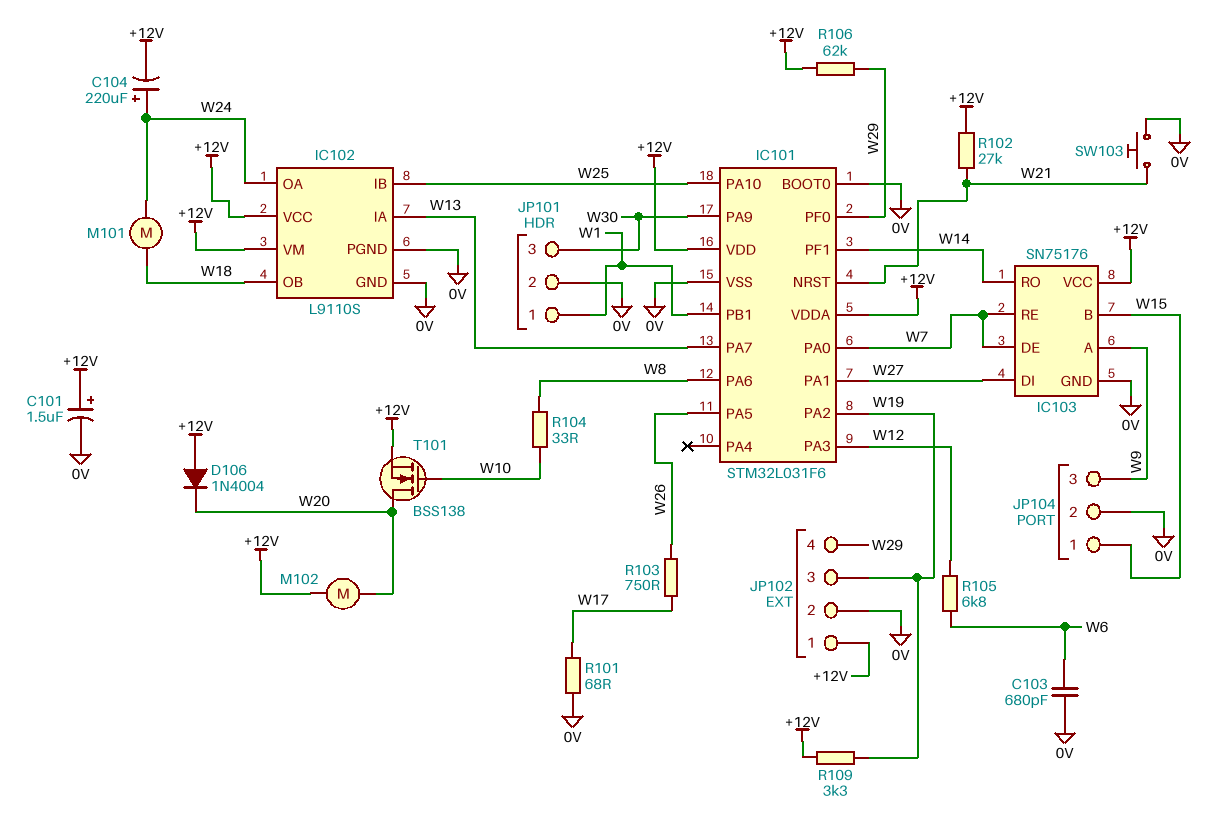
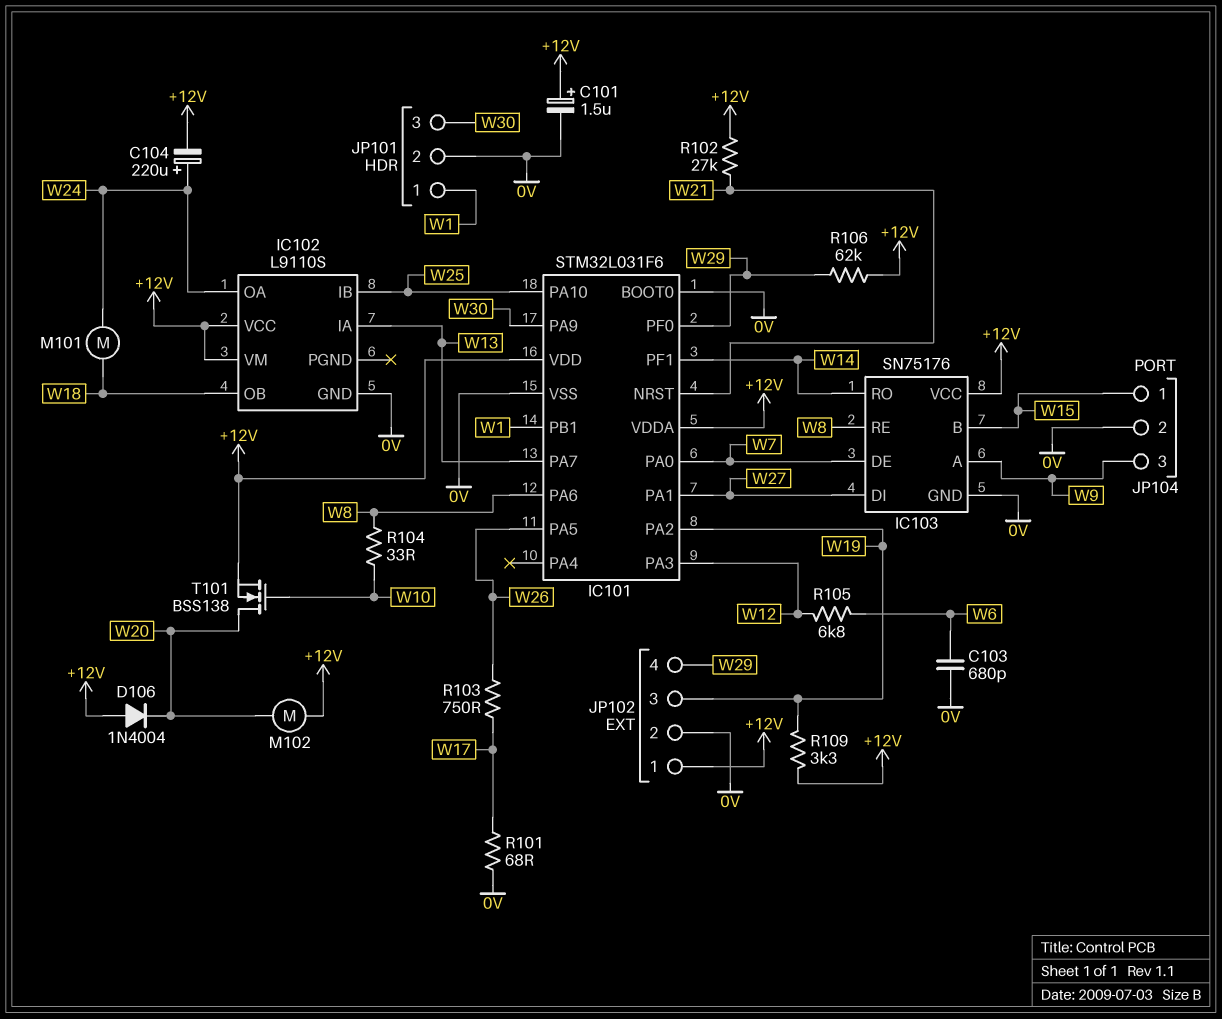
IC102 pin PGND: 0V -> none
IC103 pin RE: W7 -> W8
SW103: button (0V, W21) -> none

